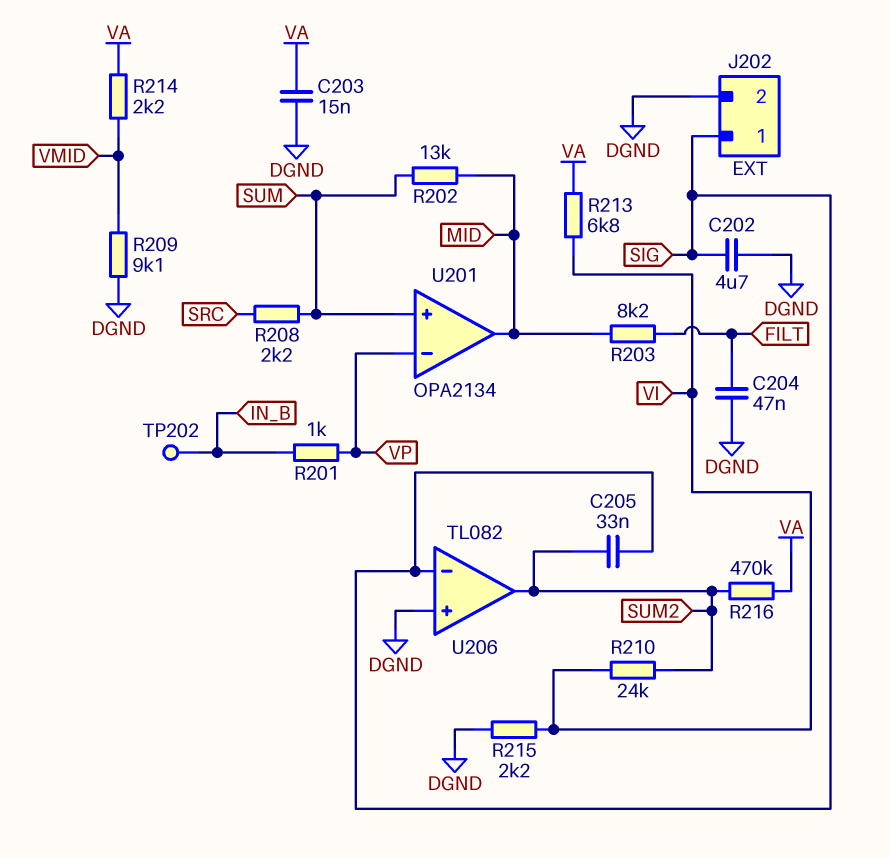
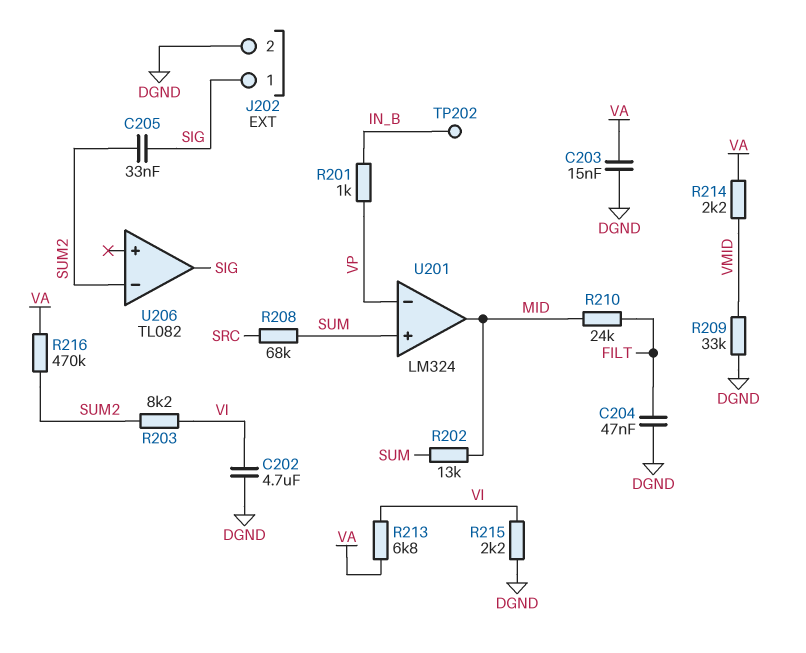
C202: 4.7uF (DGND, SIG) -> 4.7uF (DGND, VI)
R203: 8.2k (FILT, MID) -> 8.2k (SUM2, VI)
R208: 2.2k (SRC, SUM) -> 68k (SRC, SUM)
R209: 9.1k (DGND, VMID) -> 33k (DGND, VMID)
R210: 24k (SUM2, VI) -> 24k (FILT, MID)
U201: OPA2134 -> LM324
U206 pin in+: DGND -> none
U206 pin in-: SIG -> SUM2
U206 pin out: SUM2 -> SIG

